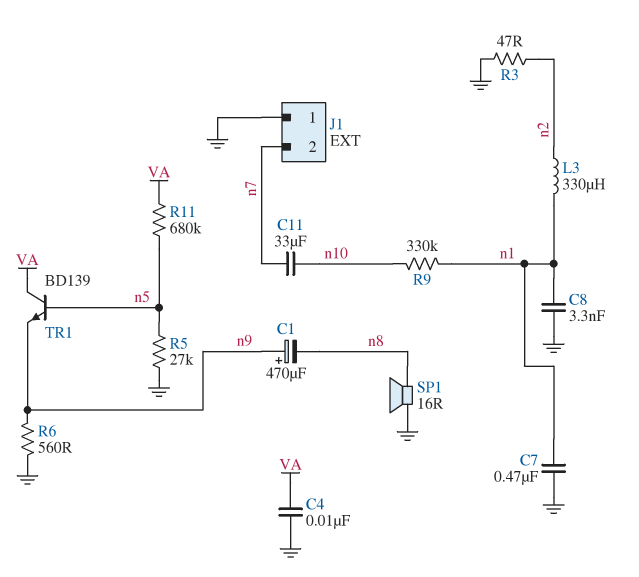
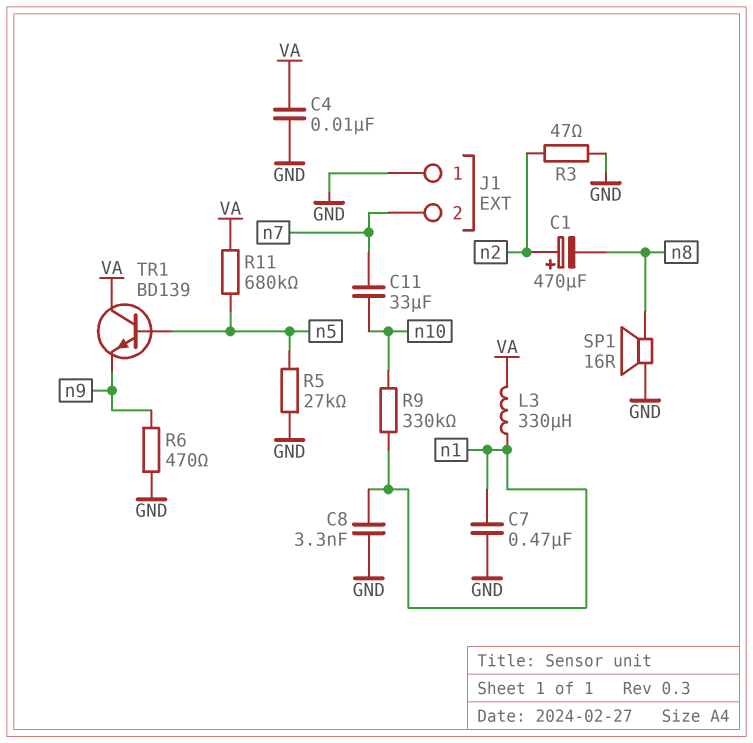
C1: 470uF (plus n9, minus n8) -> 470uF (plus n2, minus n8)
L3: 330uH (n1, n2) -> 330uH (VA, n1)
R6: 560 (GND, n9) -> 470 (GND, n9)

